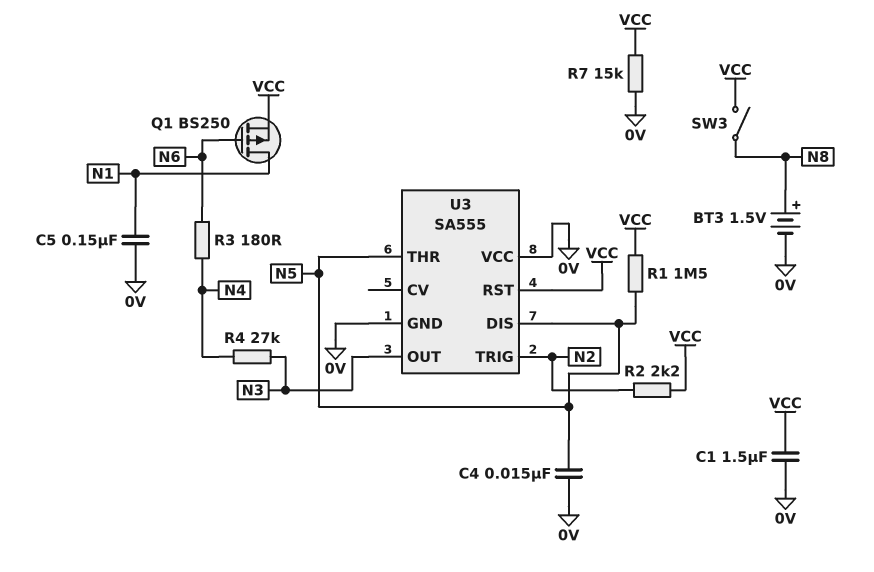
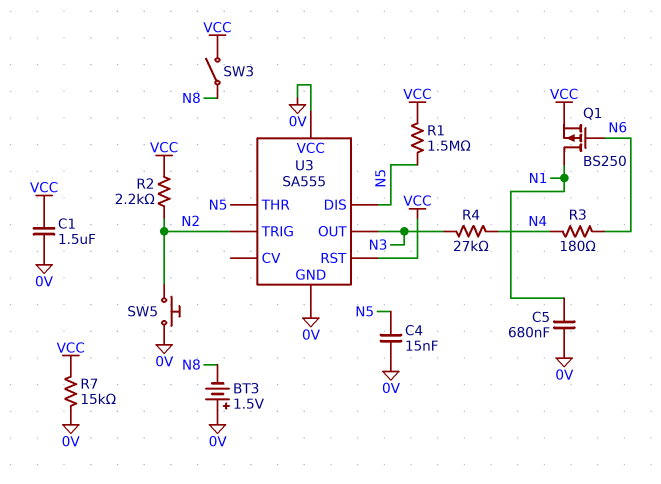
BT3: 1.5V (plus N8, minus 0V) -> 1.5V (plus 0V, minus N8)
C5: 150nF (0V, N1) -> 680nF (0V, N1)
SW5: none -> button (0V, N2)

